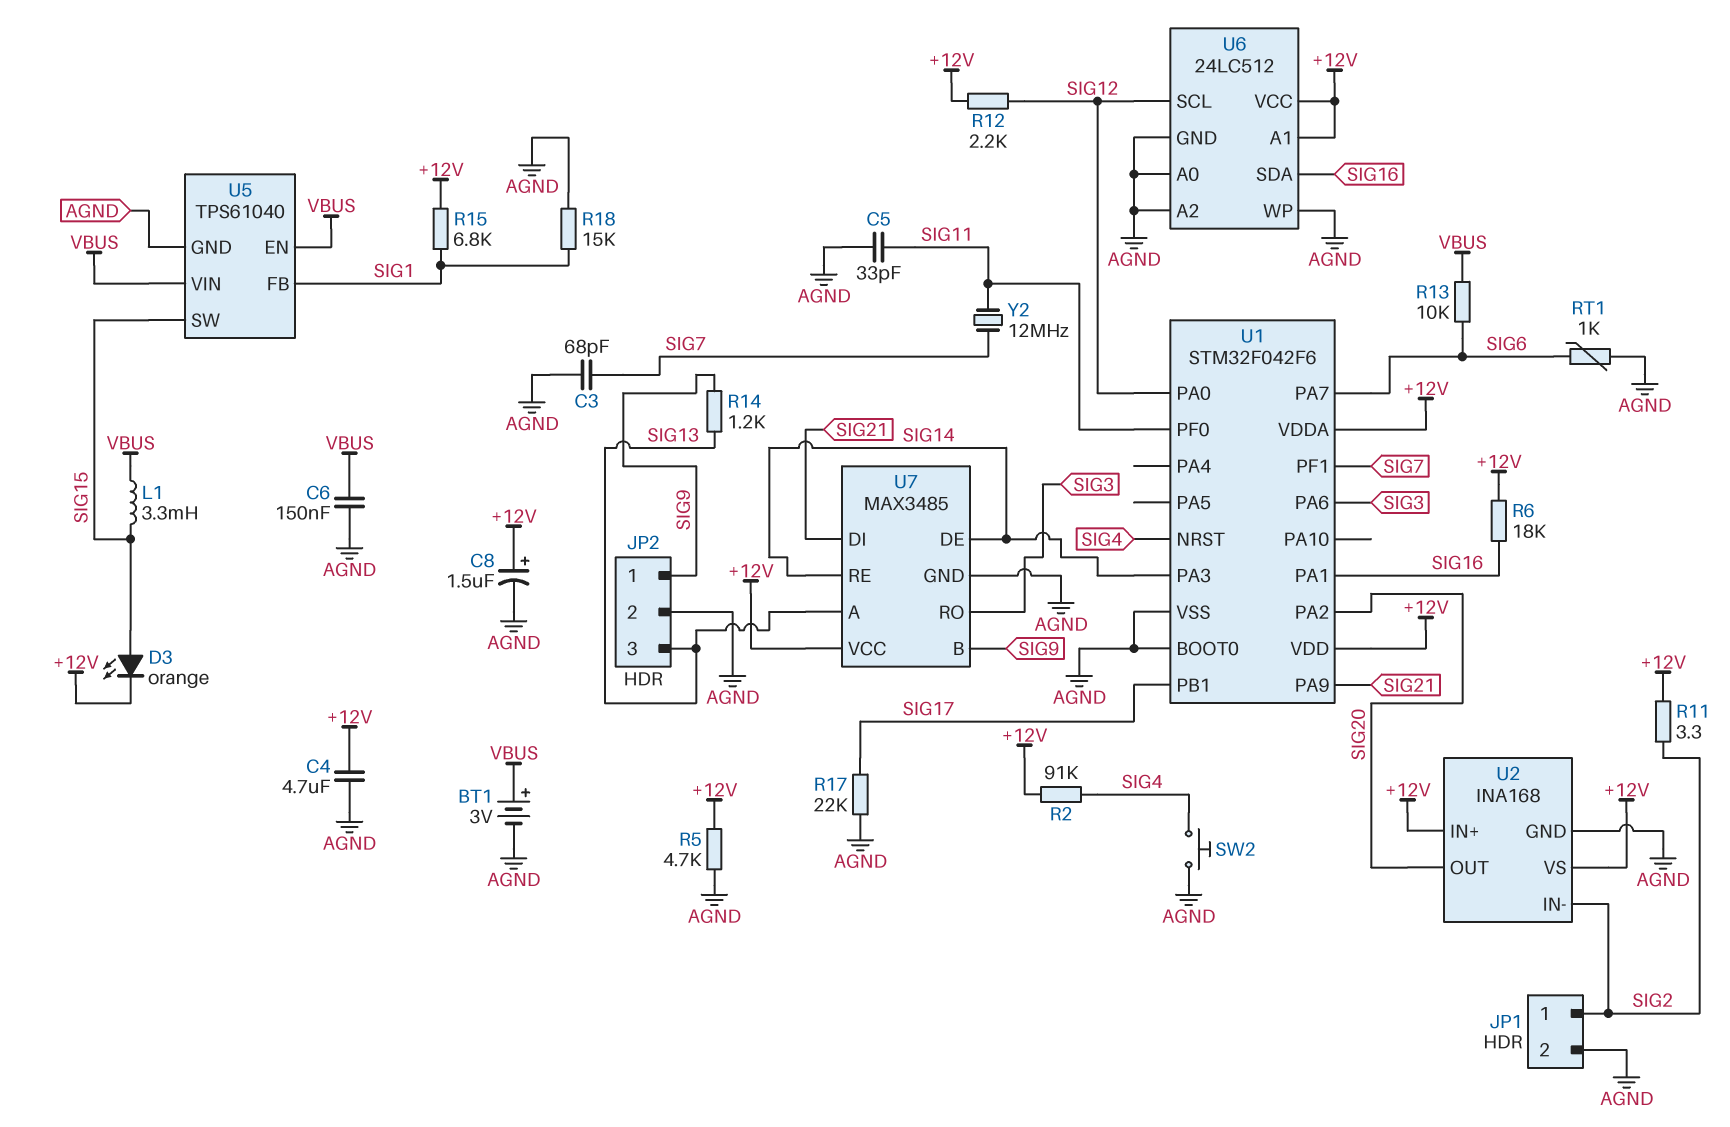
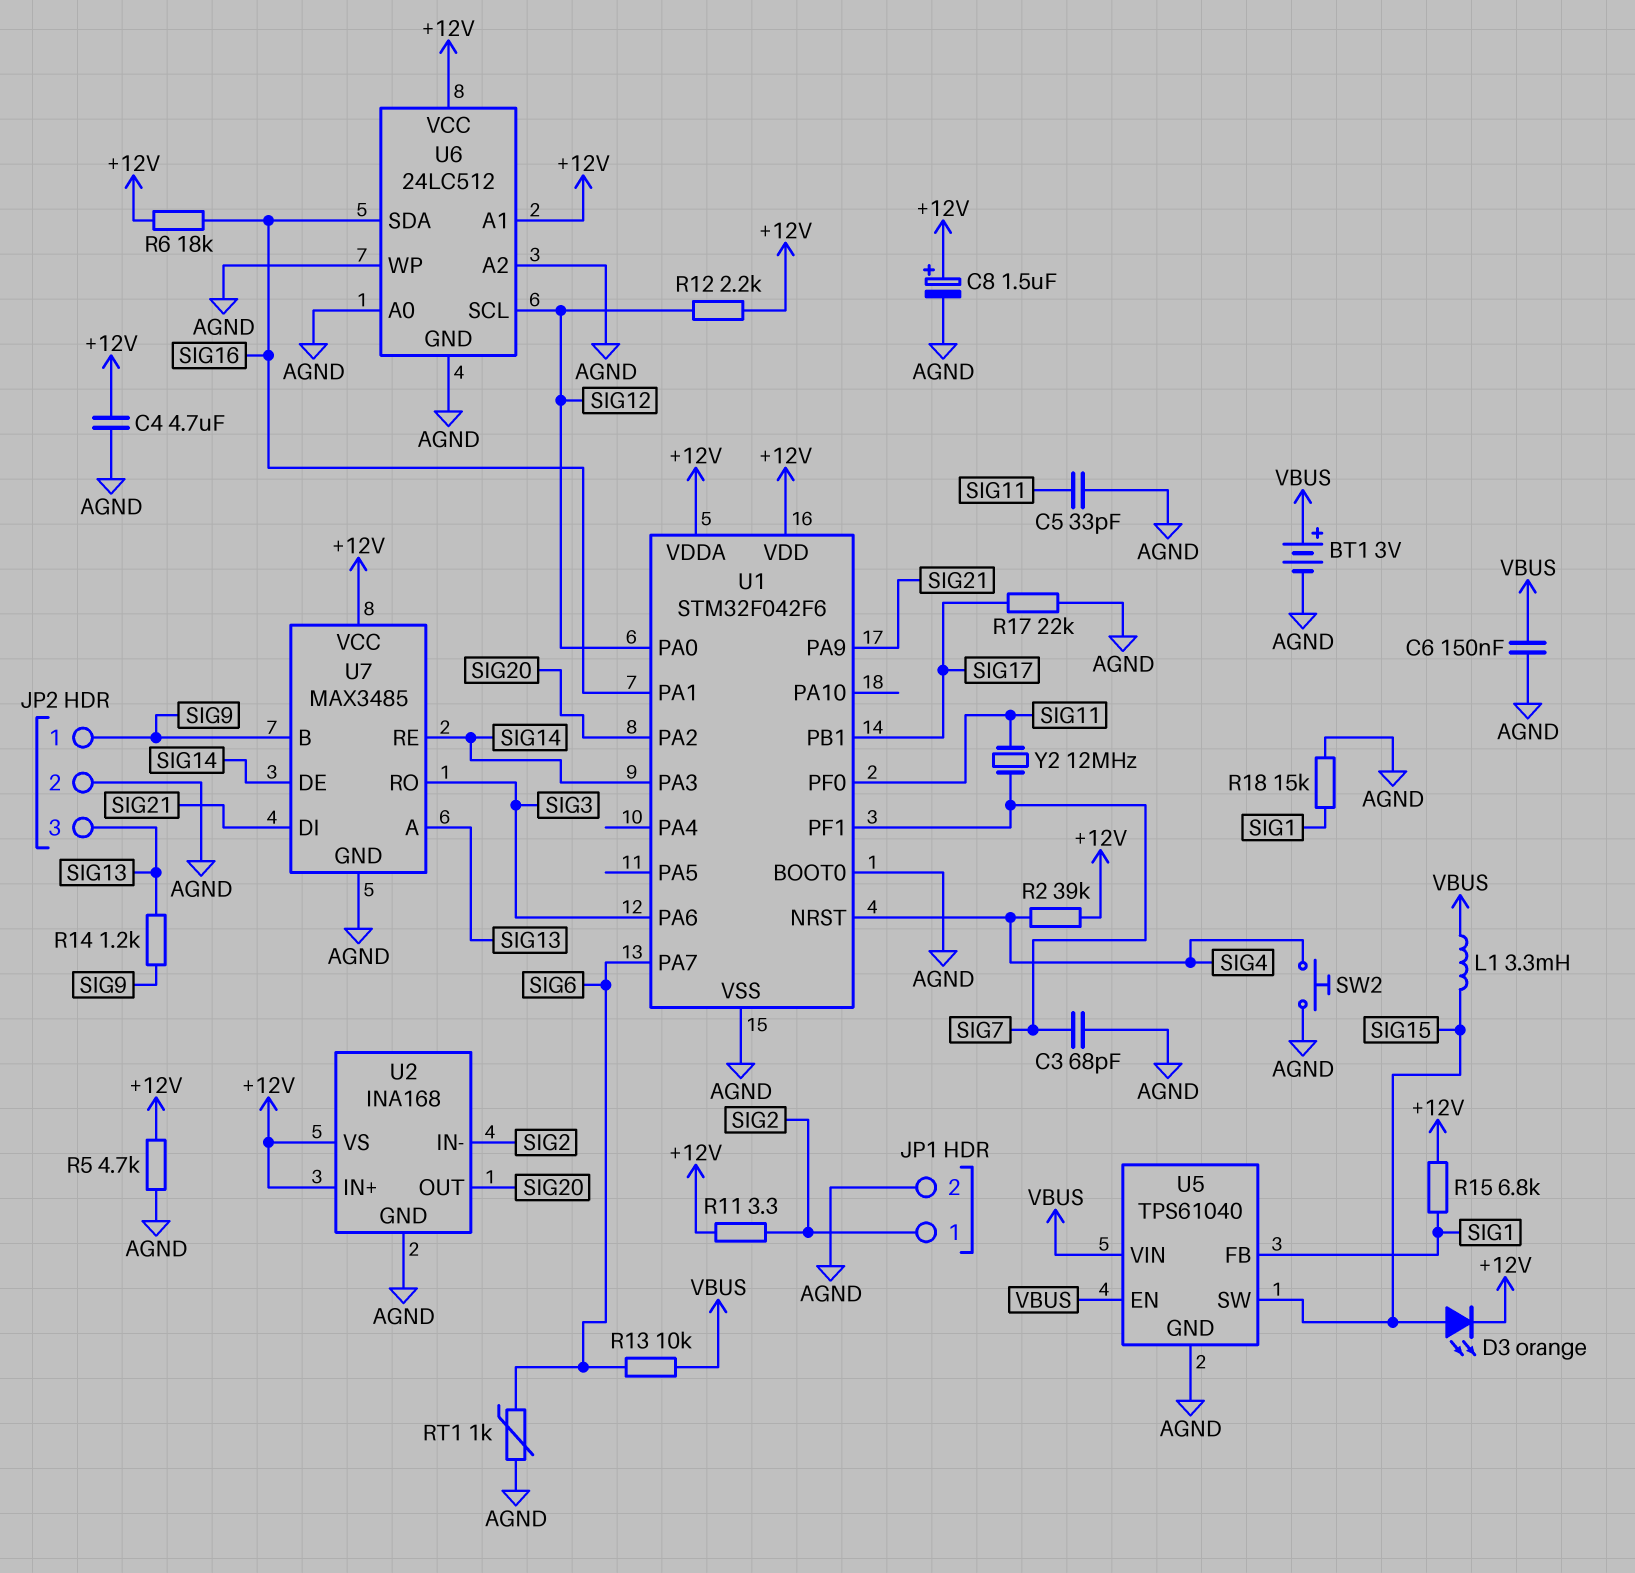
R2: 91k (+12V, SIG4) -> 39k (+12V, SIG4)

